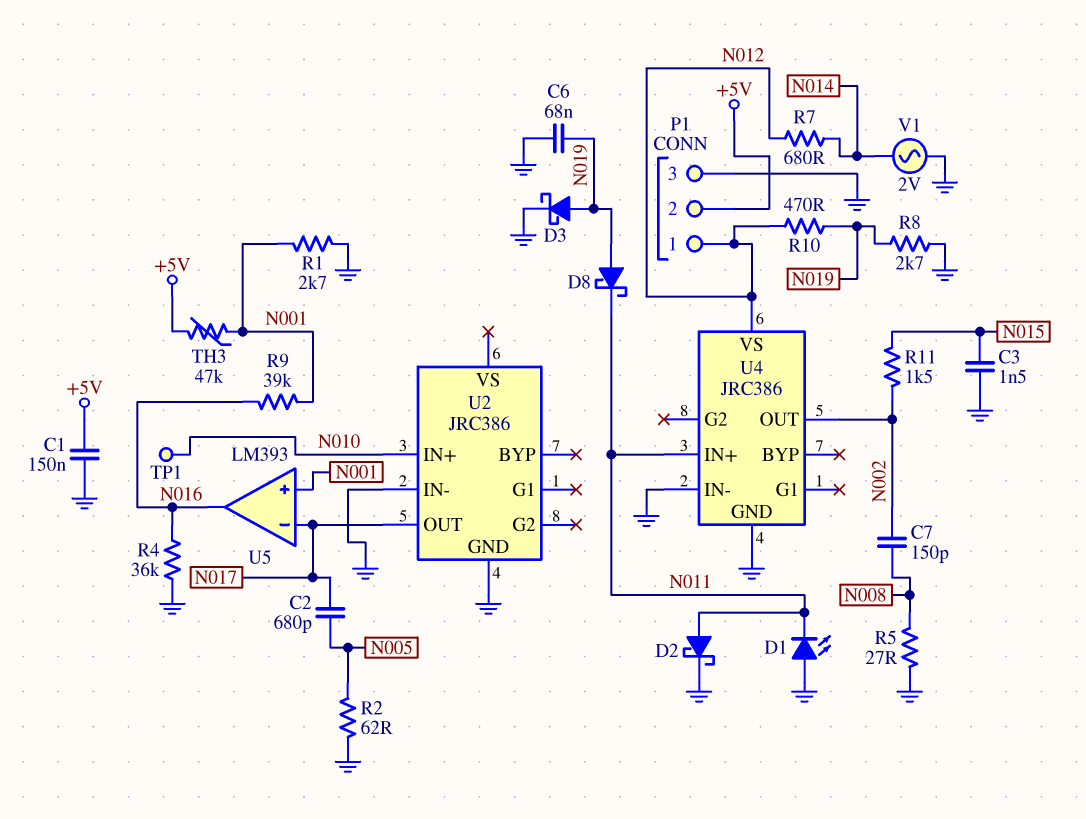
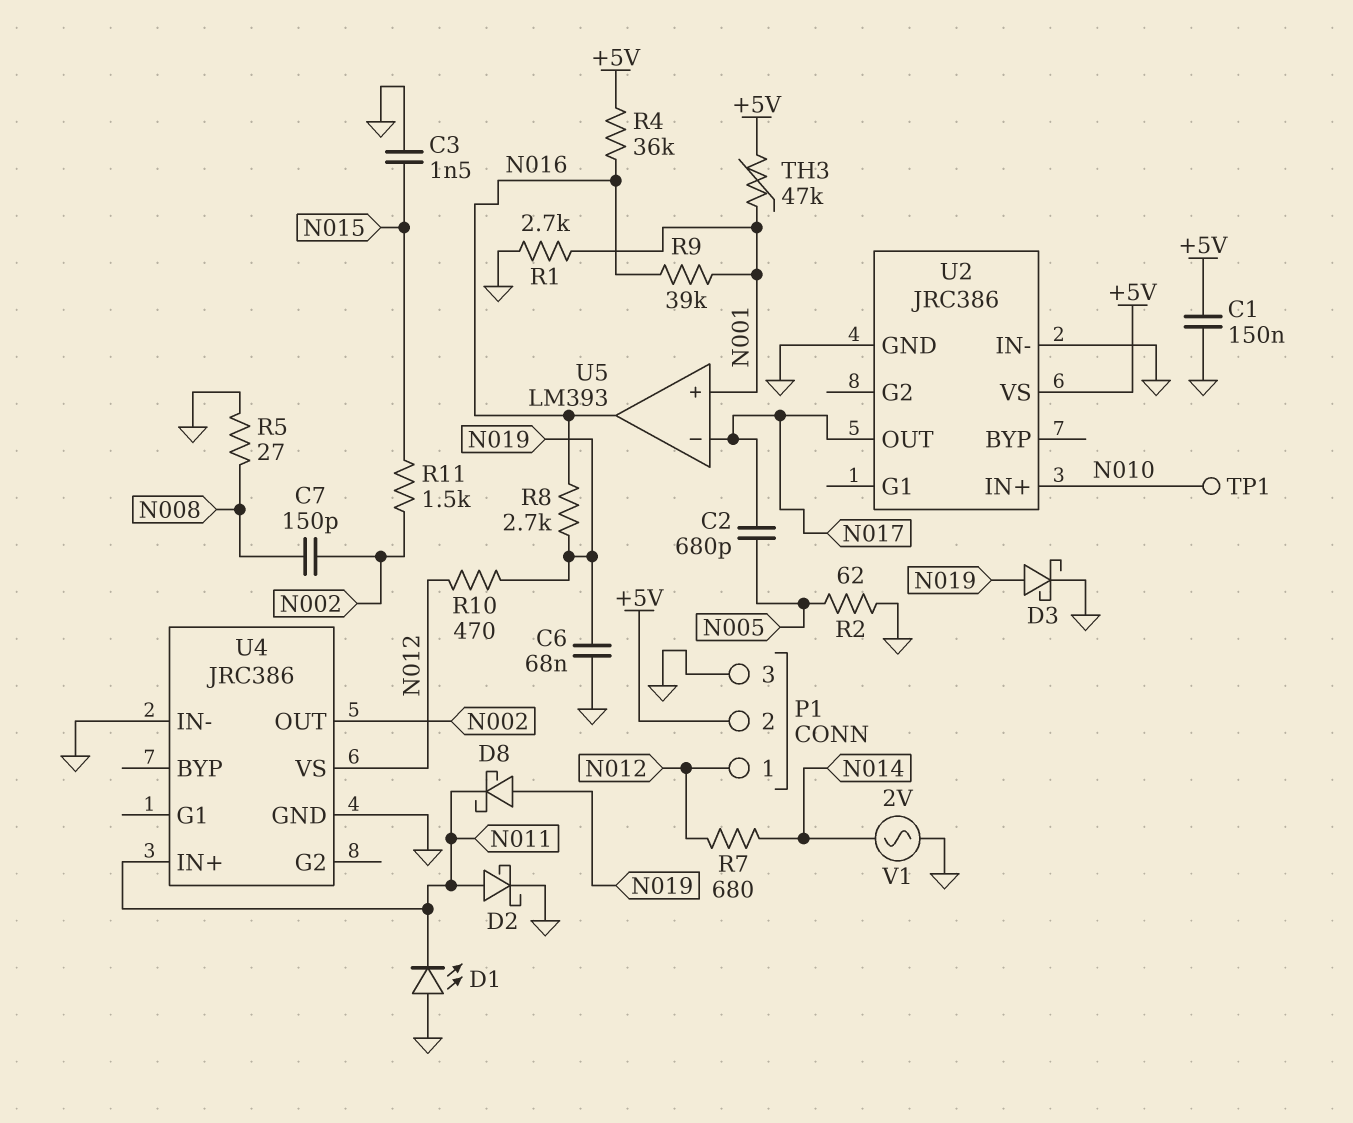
R4: 36k (GND, N016) -> 36k (+5V, N016)
R8: 2.7k (GND, N019) -> 2.7k (N016, N019)
U2 pin VS: none -> +5V

